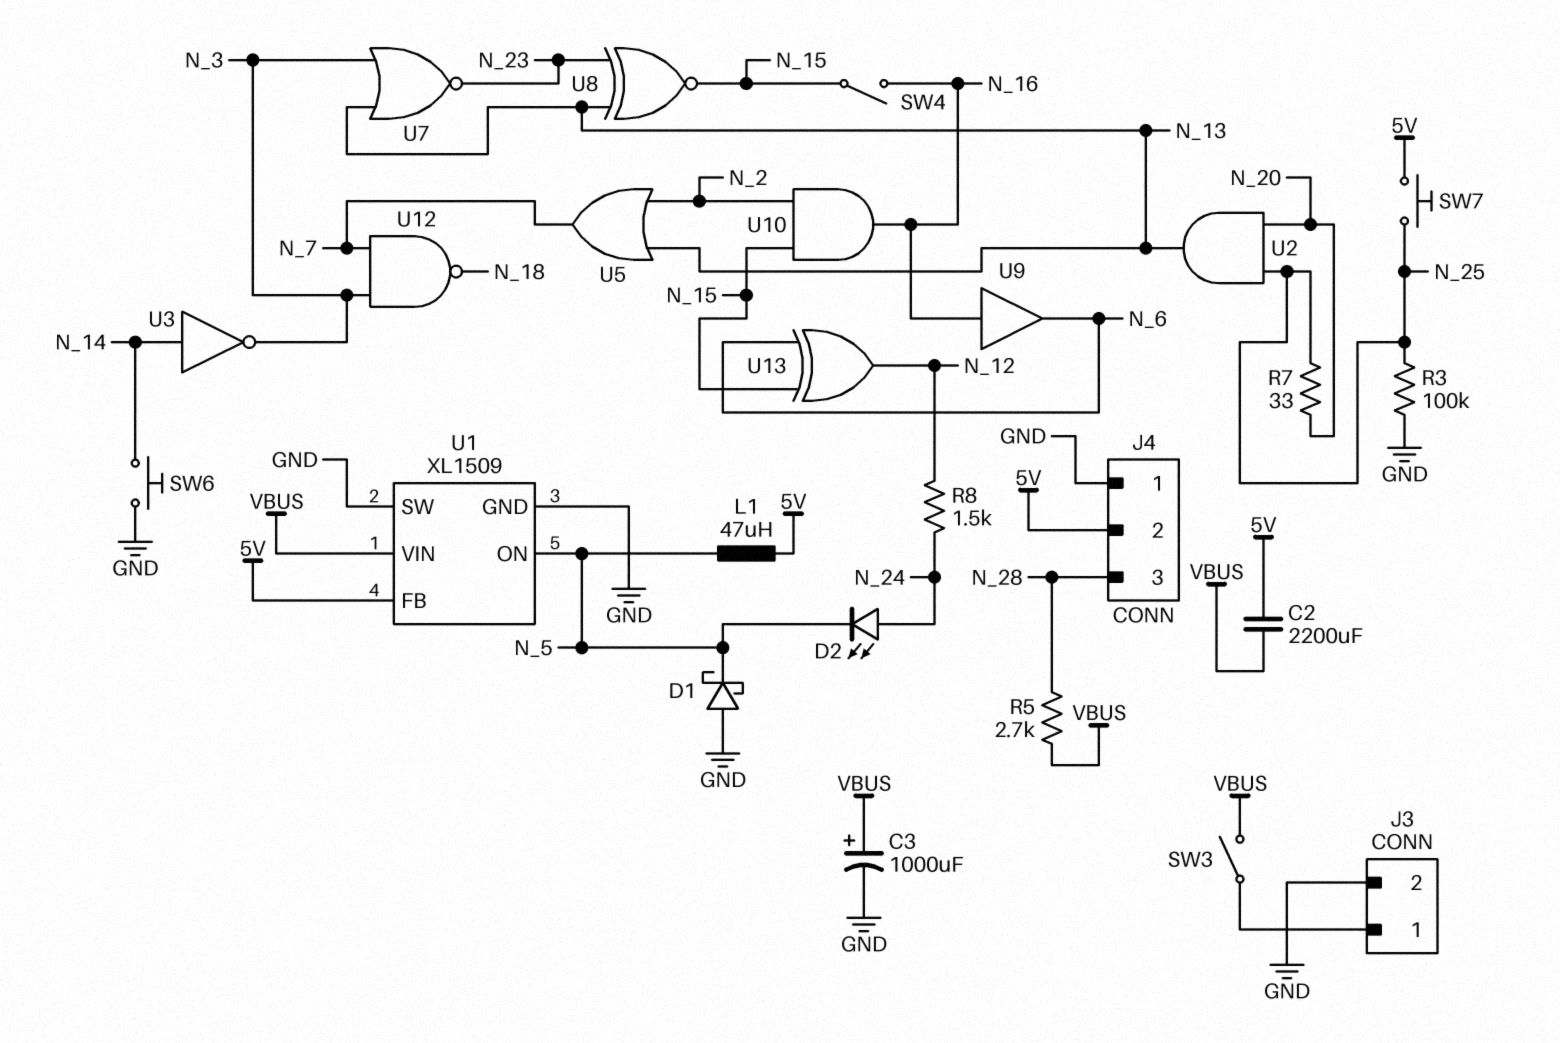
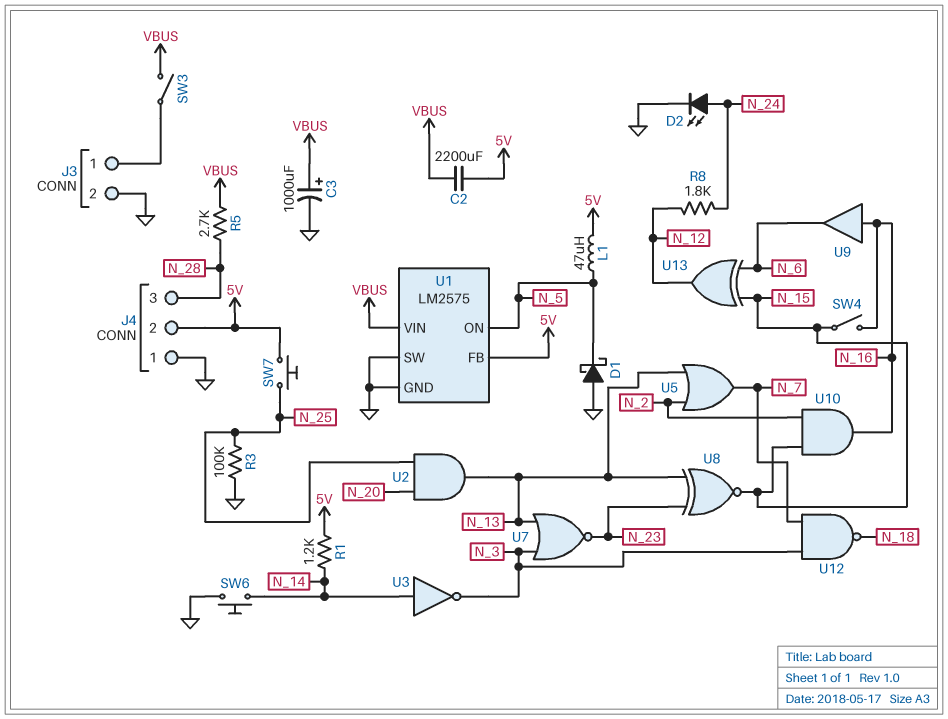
D2: LED (A N_24, K N_5) -> LED (A N_24, K GND)
R1: none -> 1.2k (5V, N_14)
R7: 33 (N_20, N_25) -> none
R8: 1.5k (N_12, N_24) -> 1.8k (N_12, N_24)
U1: XL1509 -> LM2575

